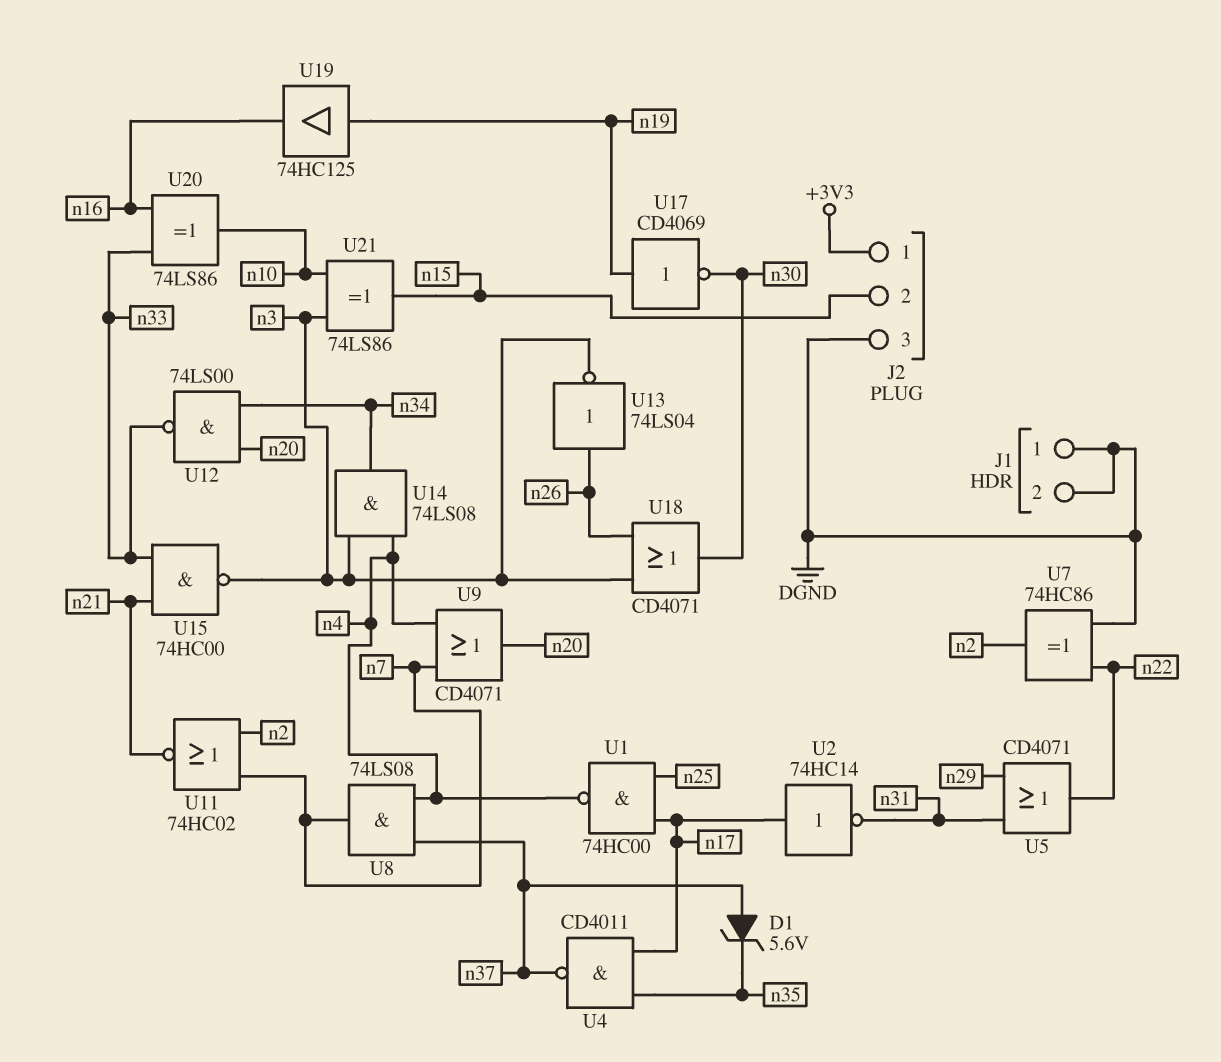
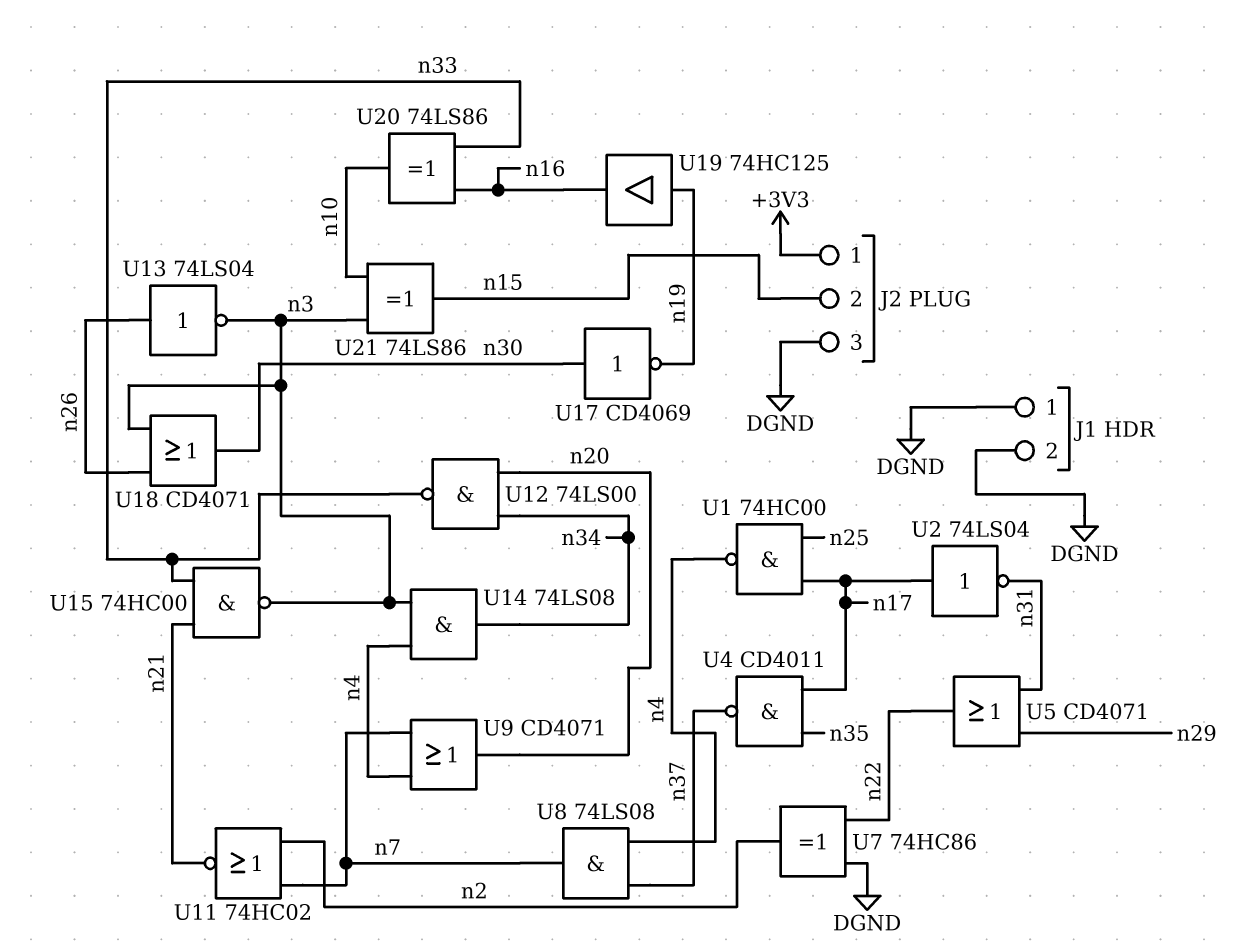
D1: zener 5.6V (A n37, K n35) -> none
U2: NOT 74HC14 (in n17, out n31) -> NOT 74LS04 (in n17, out n31)
U17: NOT CD4069 (in n19, out n30) -> NOT CD4069 (in n30, out n19)

